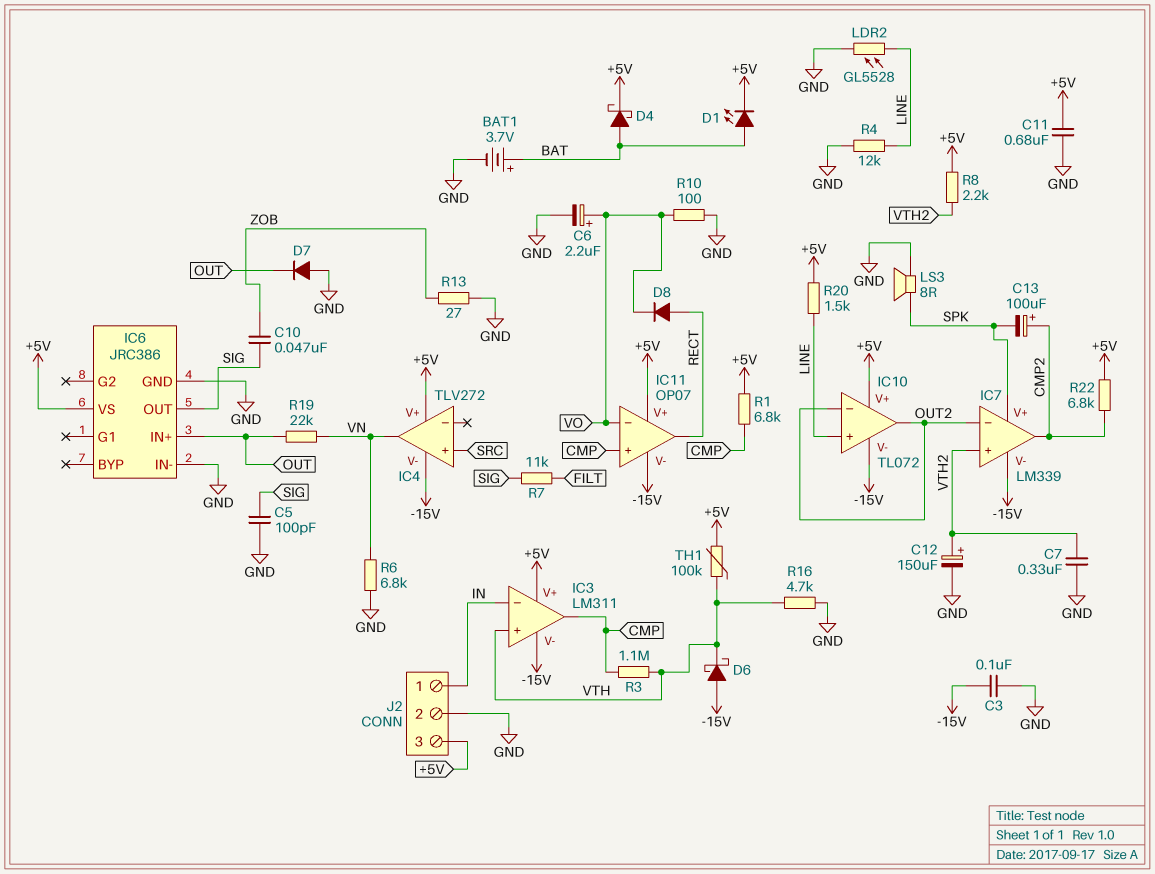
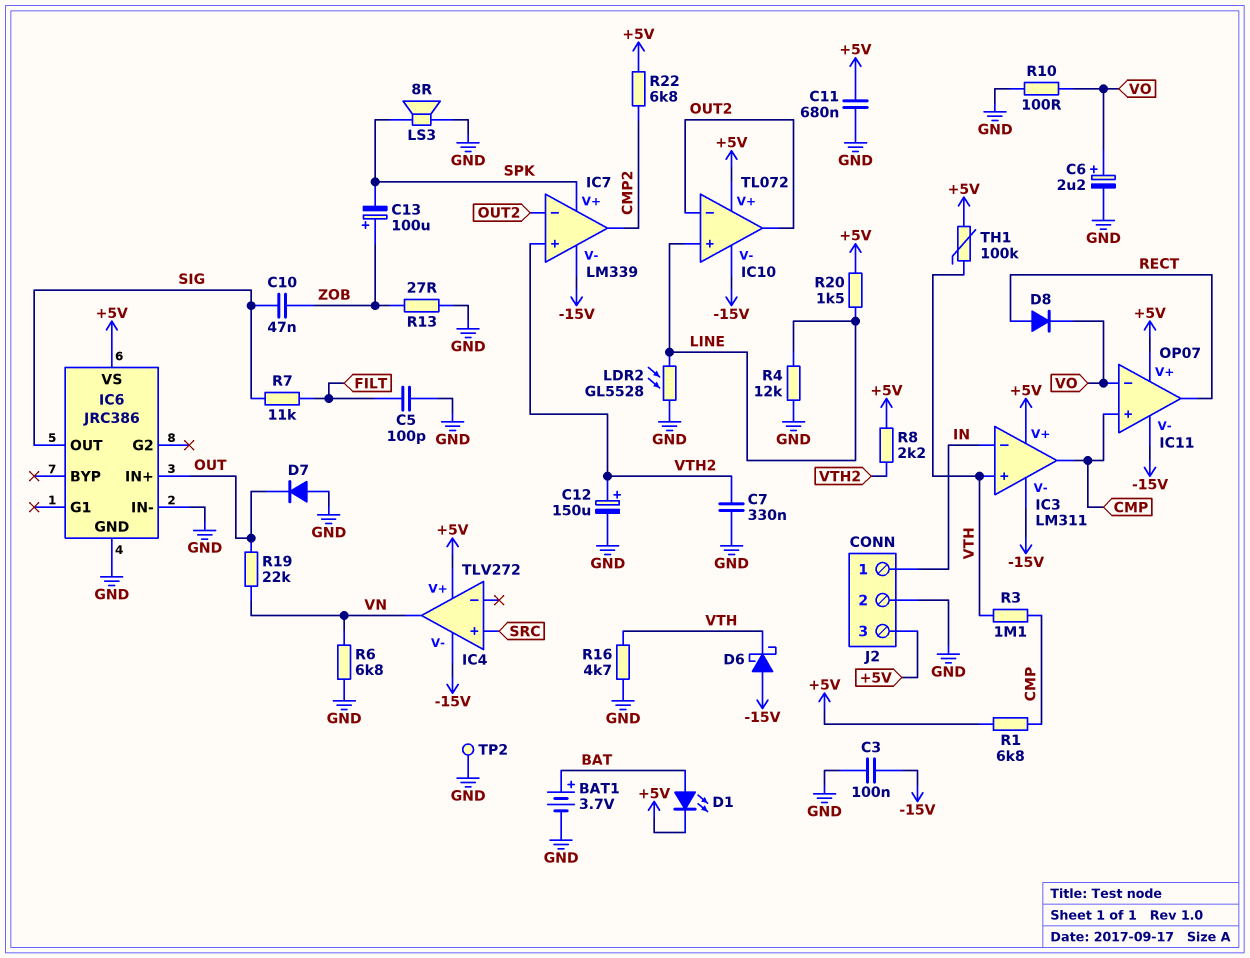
C5: 100pF (GND, SIG) -> 100pF (FILT, GND)
C13: 100uF (plus CMP2, minus SPK) -> 100uF (plus ZOB, minus SPK)
D4: schottky (A BAT, K +5V) -> none
TP2: none -> test point (GND)

